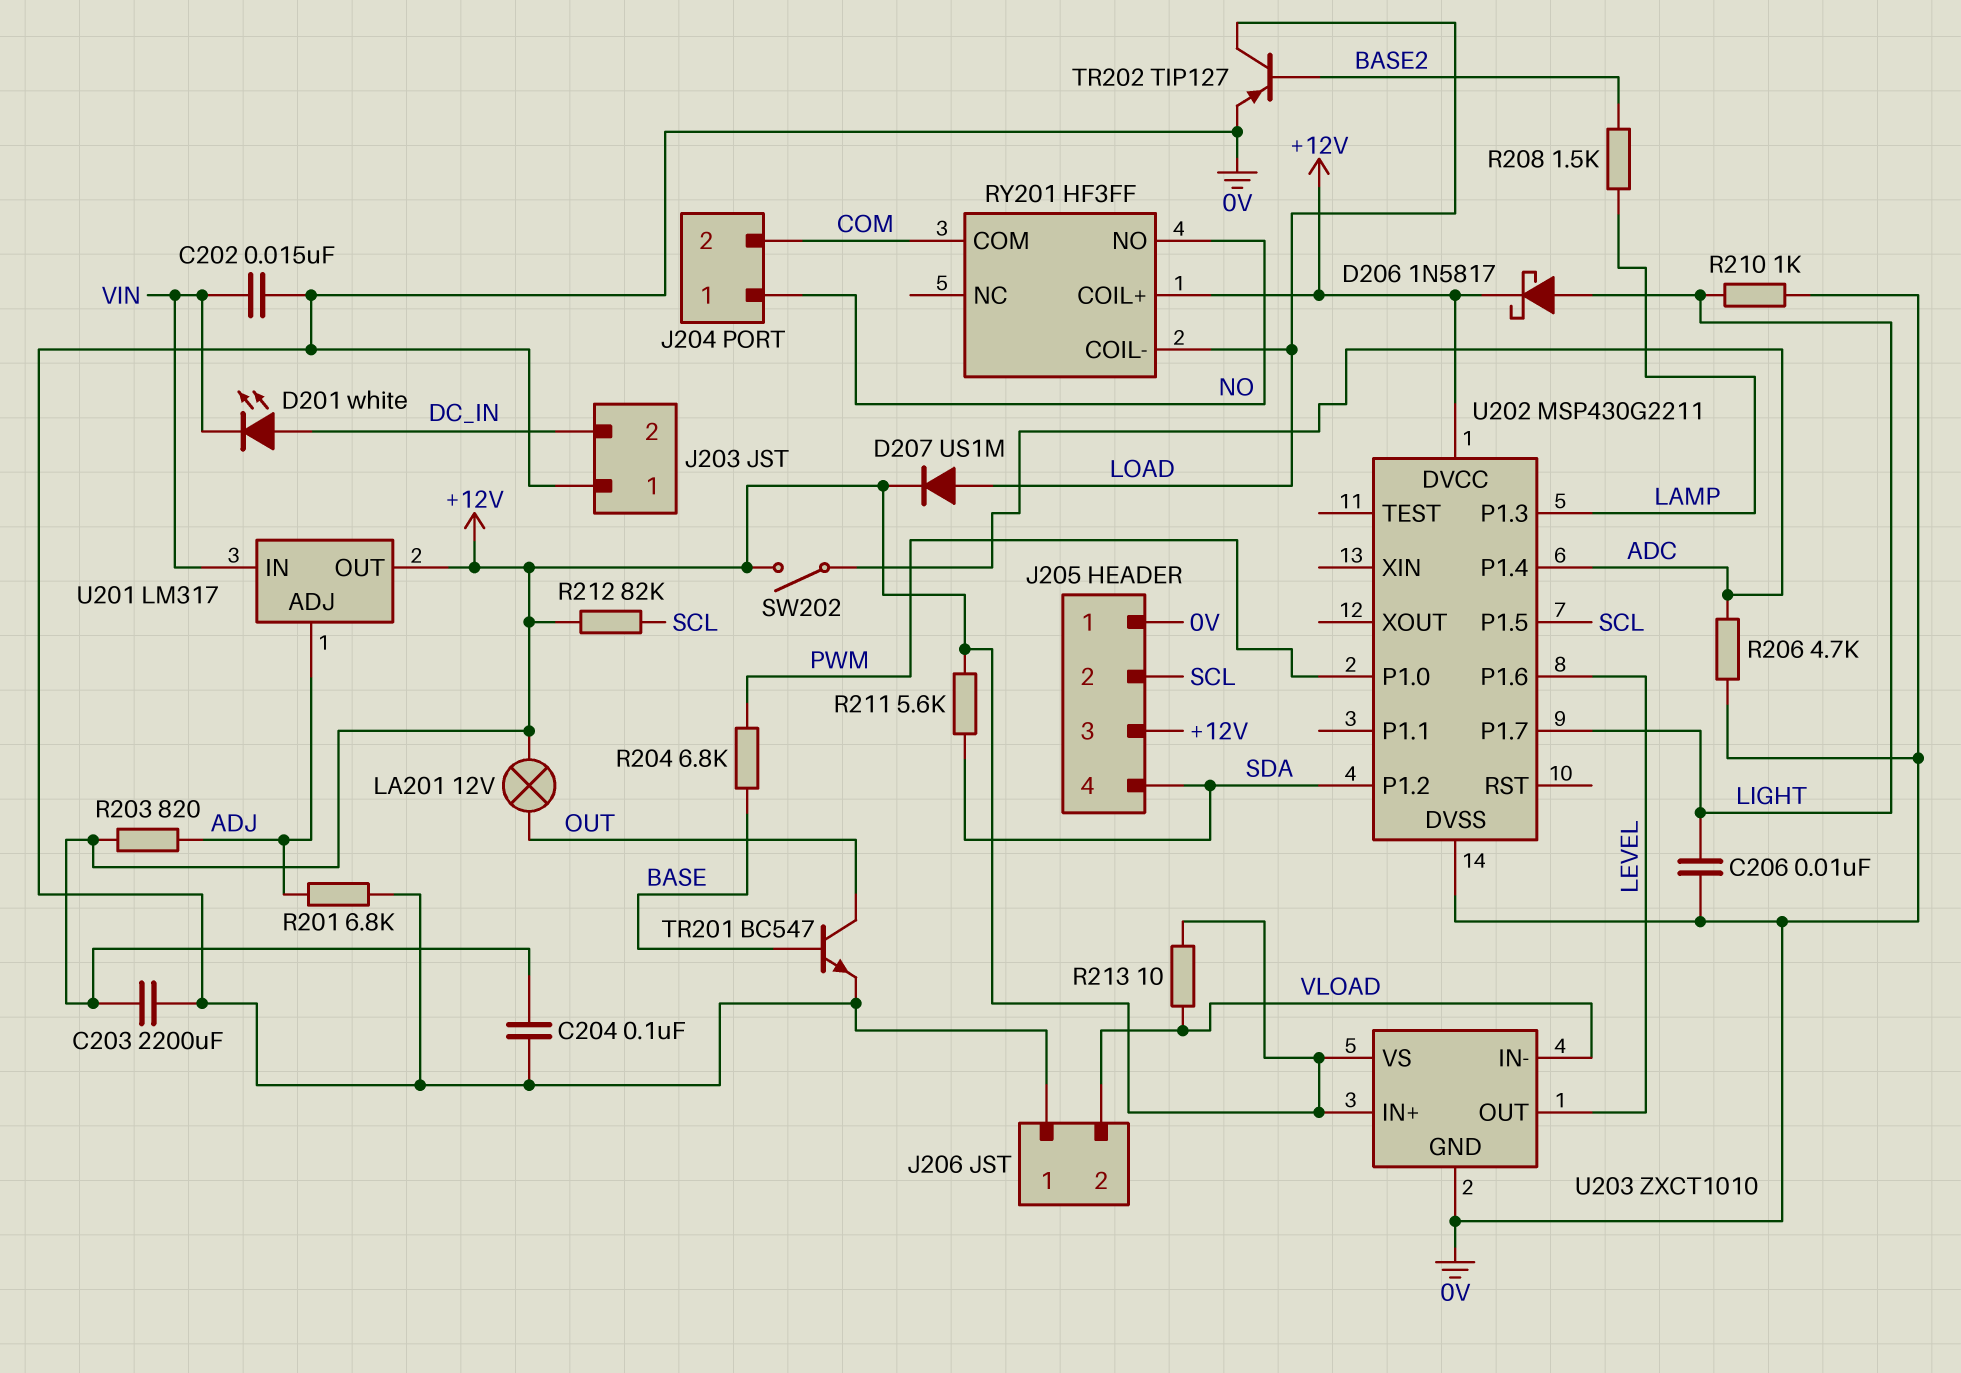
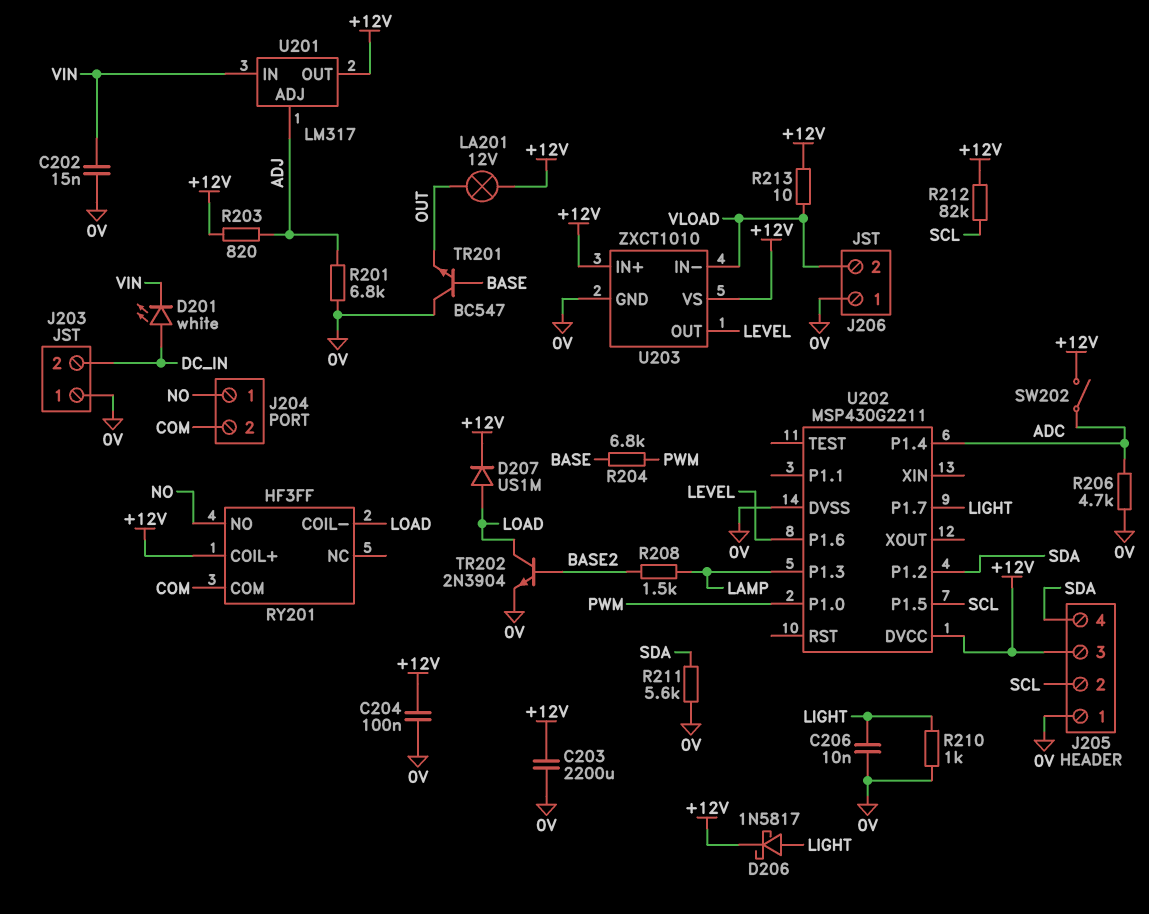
R211: 5.6k (+12V, SDA) -> 5.6k (0V, SDA)
TR201: NPN BC547 (B BASE, C OUT, E 0V) -> NPN BC547 (B BASE, C 0V, E OUT)
TR202: PNP TIP127 (B BASE2, C LOAD, E 0V) -> NPN 2N3904 (B BASE2, C LOAD, E 0V)

